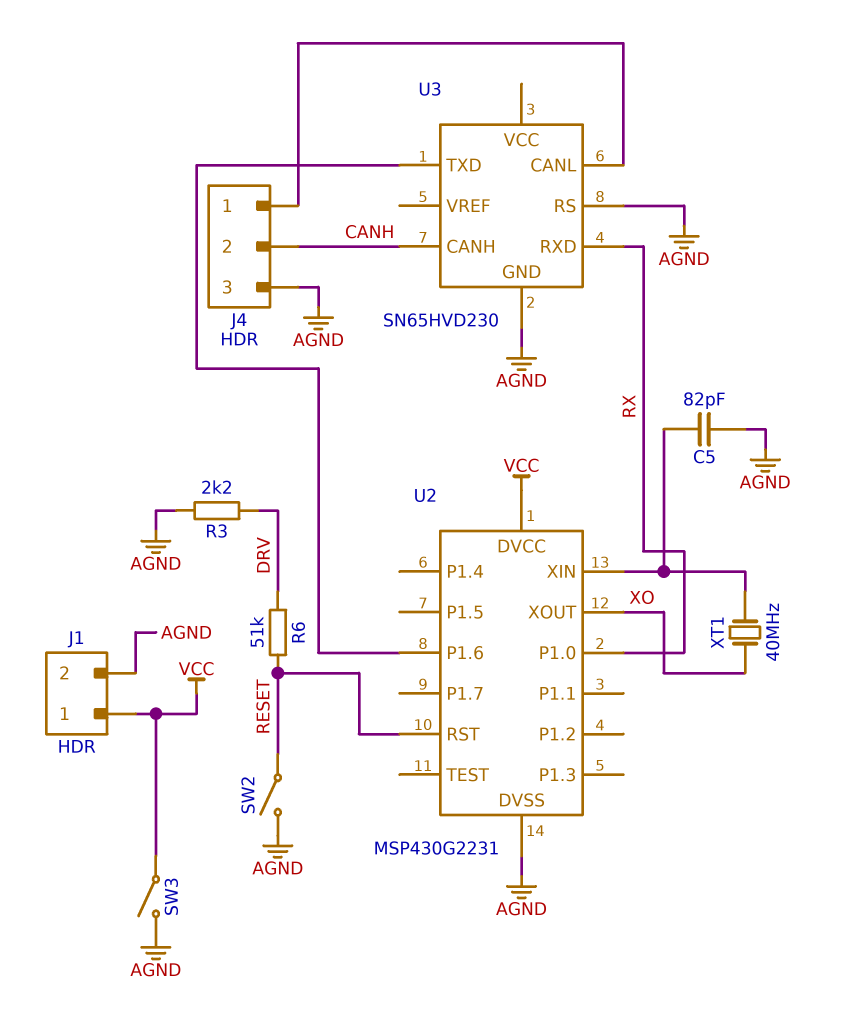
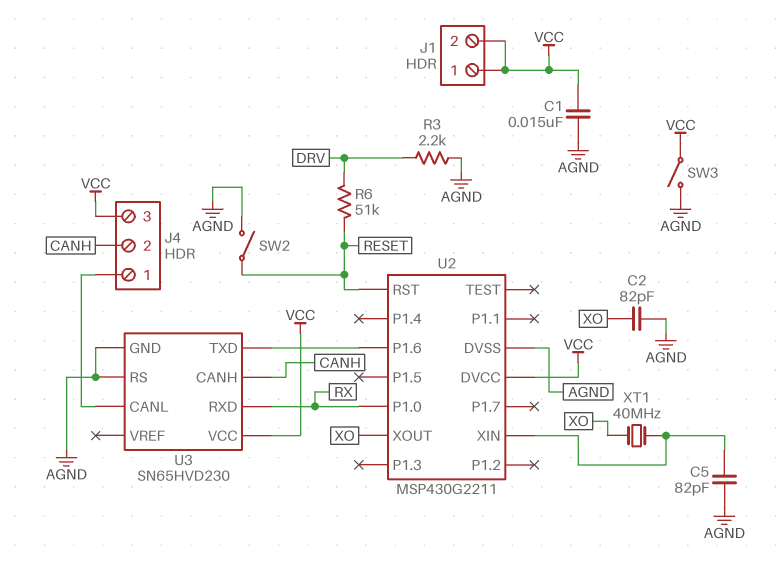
C1: none -> 15nF (AGND, VCC)
C2: none -> 82pF (AGND, XO)
J1 pin 2: AGND -> VCC
J4 pin 3: AGND -> VCC
U2: MSP430G2231 -> MSP430G2211
U3 pin VCC: none -> VCC

